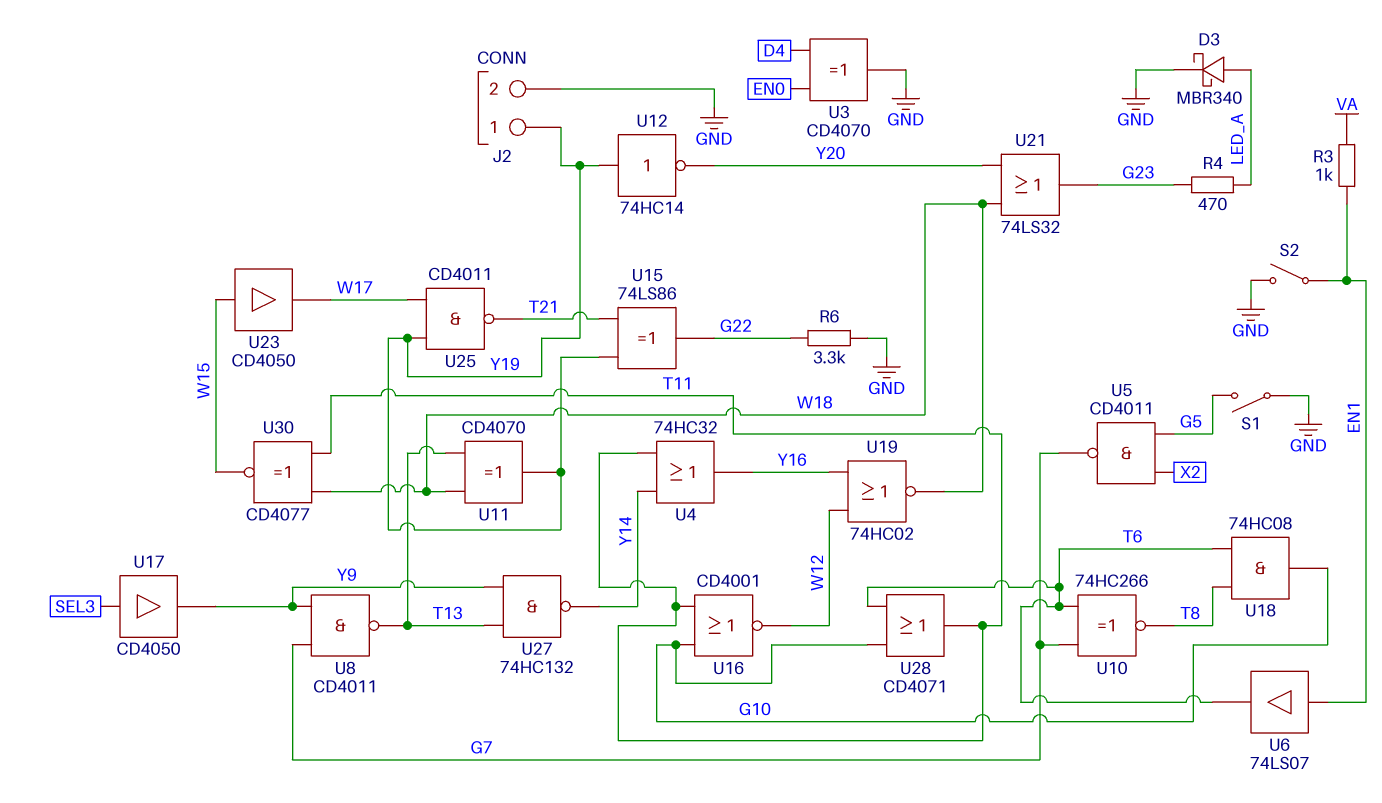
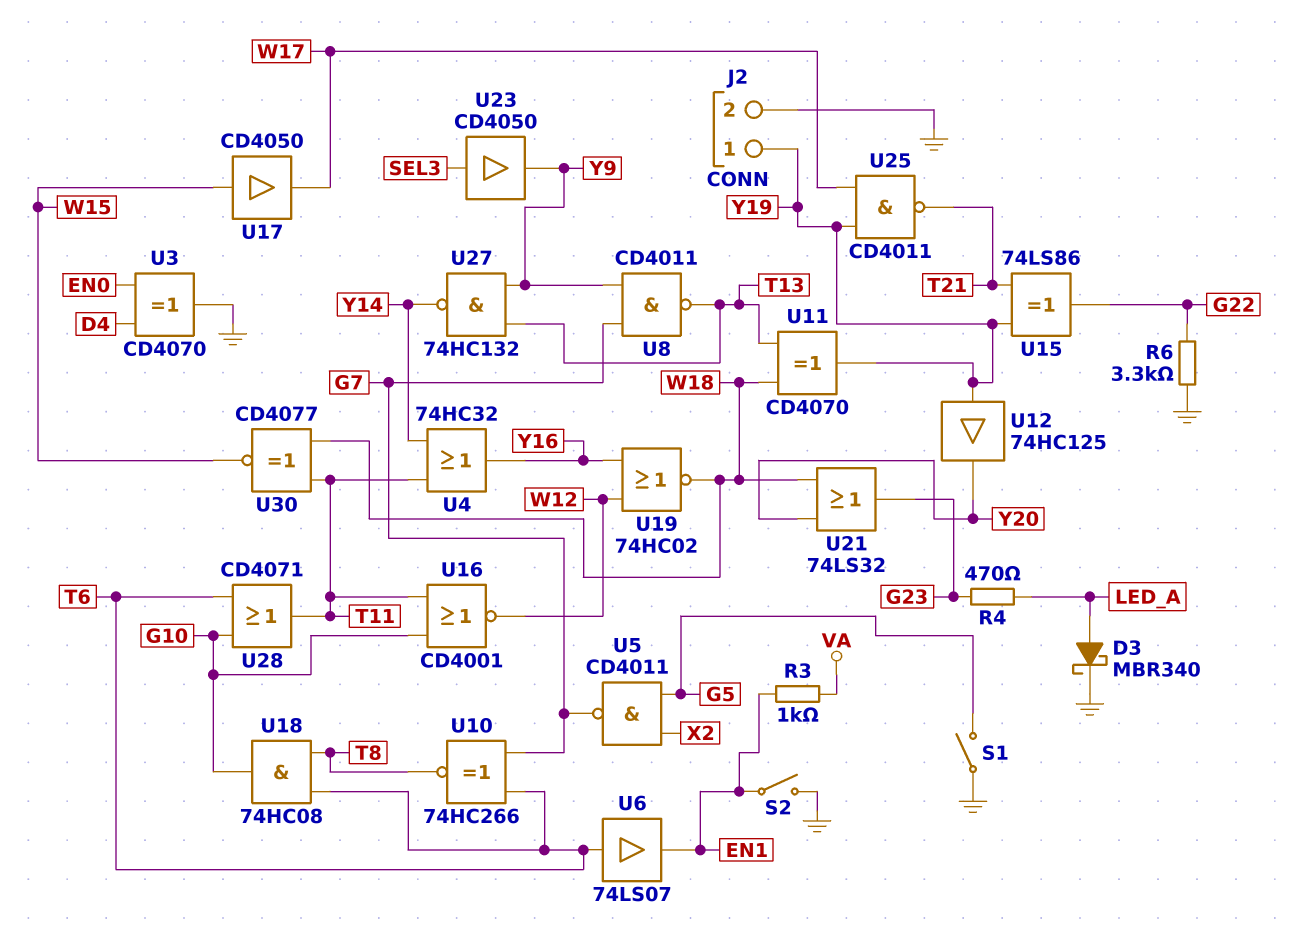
U6: buffer 74LS07 (in EN1, out T6) -> buffer 74LS07 (in T6, out EN1)
U12: NOT 74HC14 (in Y19, out Y20) -> buffer 74HC125 (in Y19, out Y20)
U17: buffer CD4050 (in SEL3, out Y9) -> buffer CD4050 (in W15, out W17)
U23: buffer CD4050 (in W15, out W17) -> buffer CD4050 (in SEL3, out Y9)

